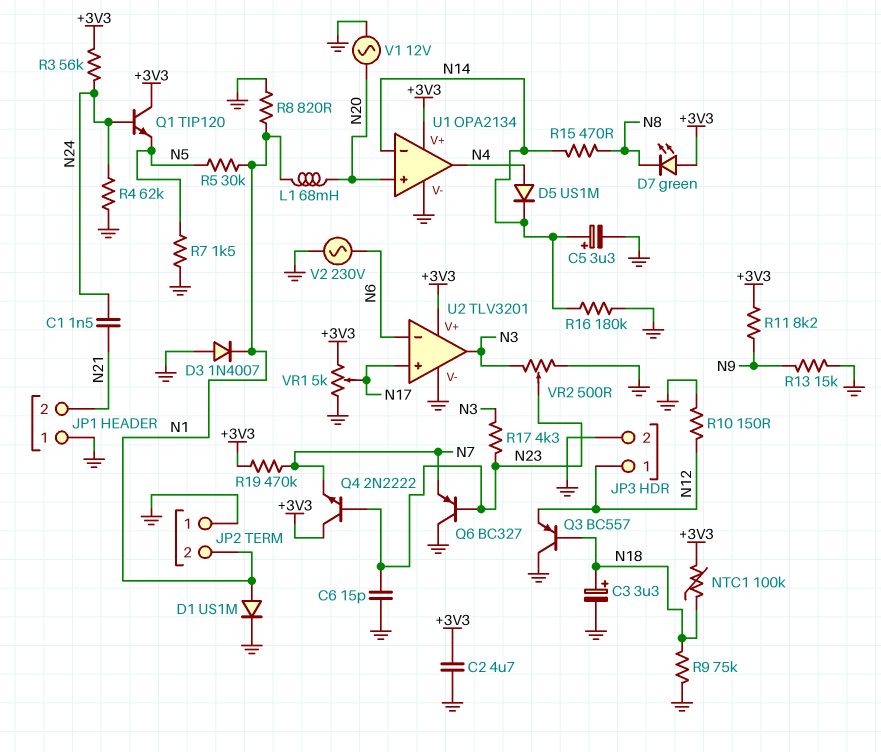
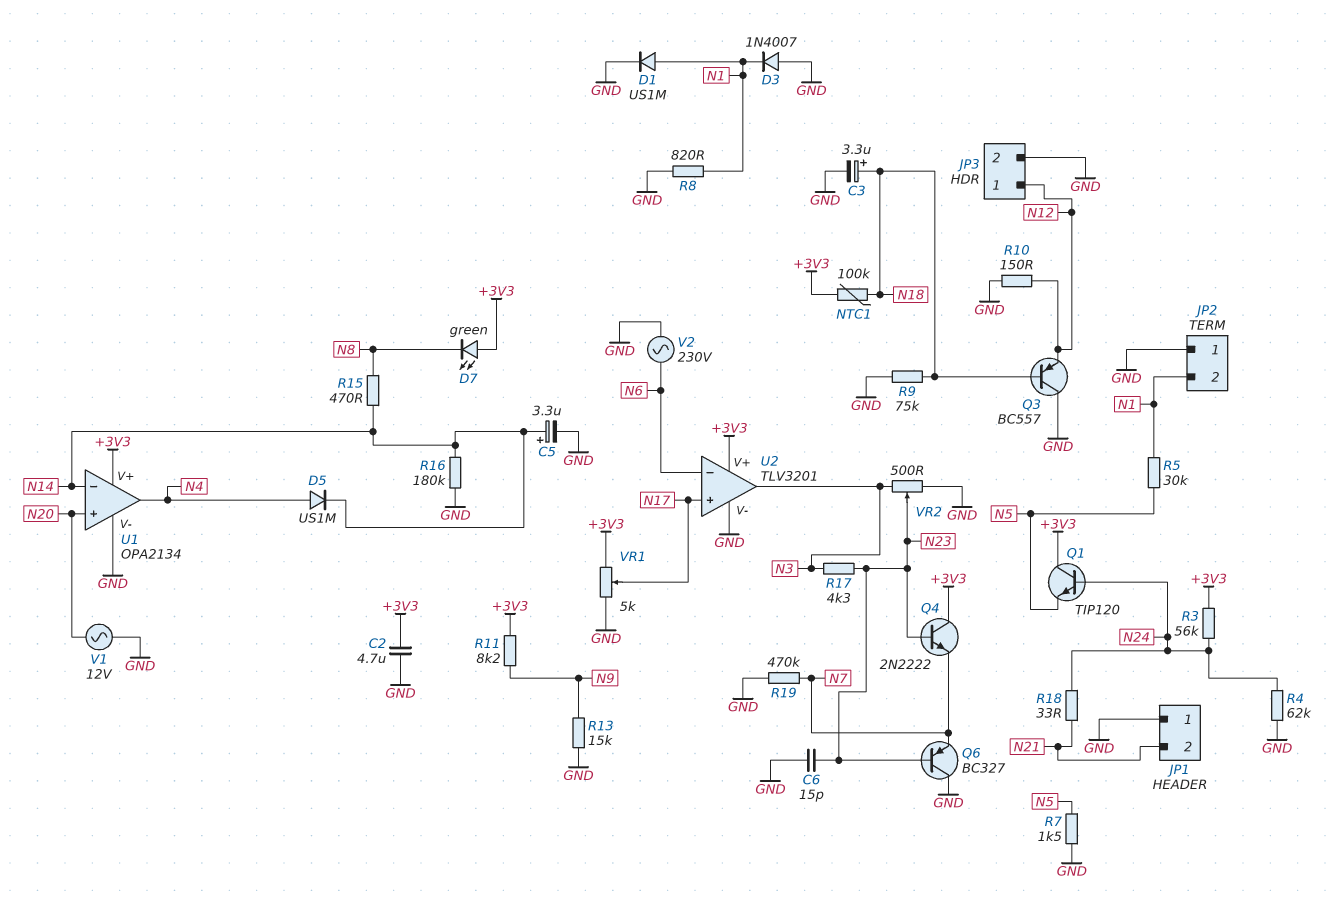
C1: 1.5nF (N21, N24) -> none
L1: 68mH (N1, N20) -> none
R18: none -> 33 (N21, N24)
R19: 470k (+3V3, N7) -> 470k (GND, N7)

